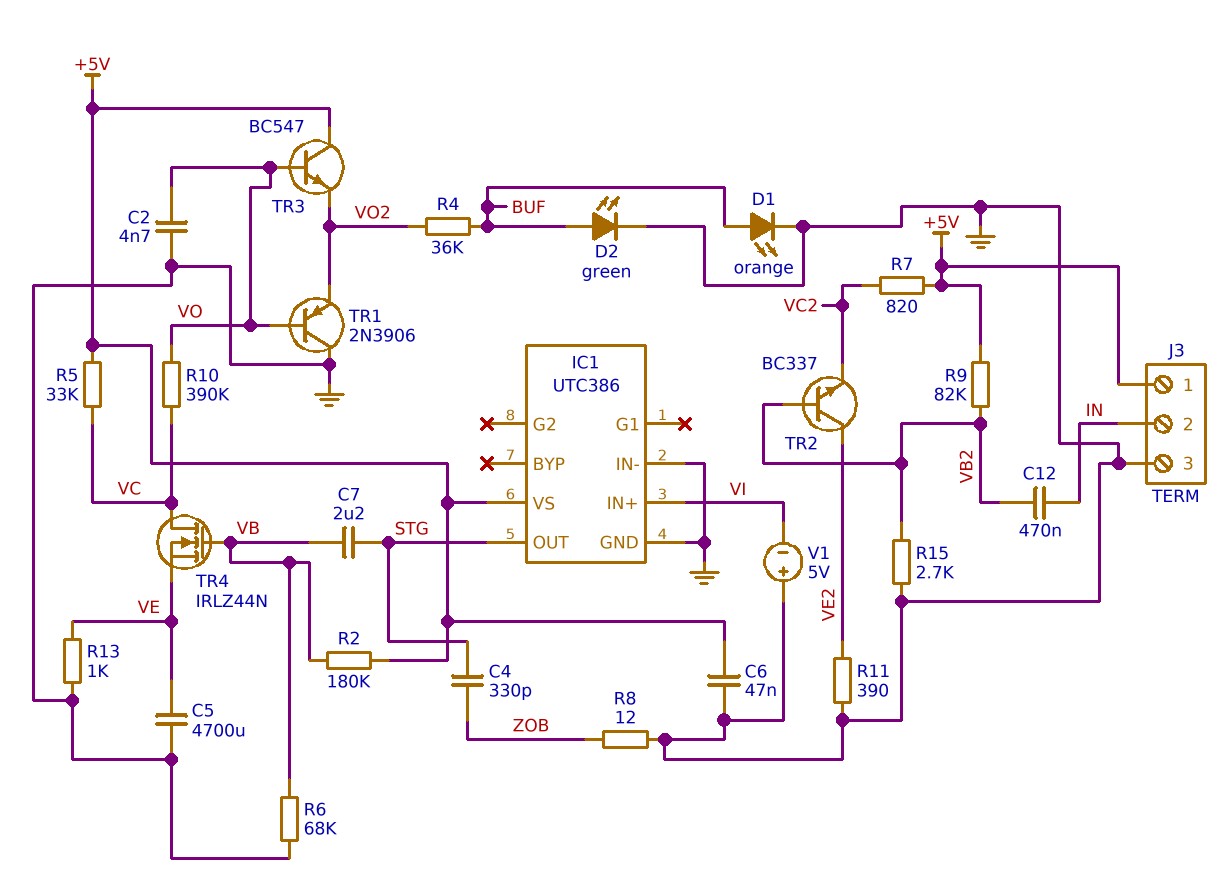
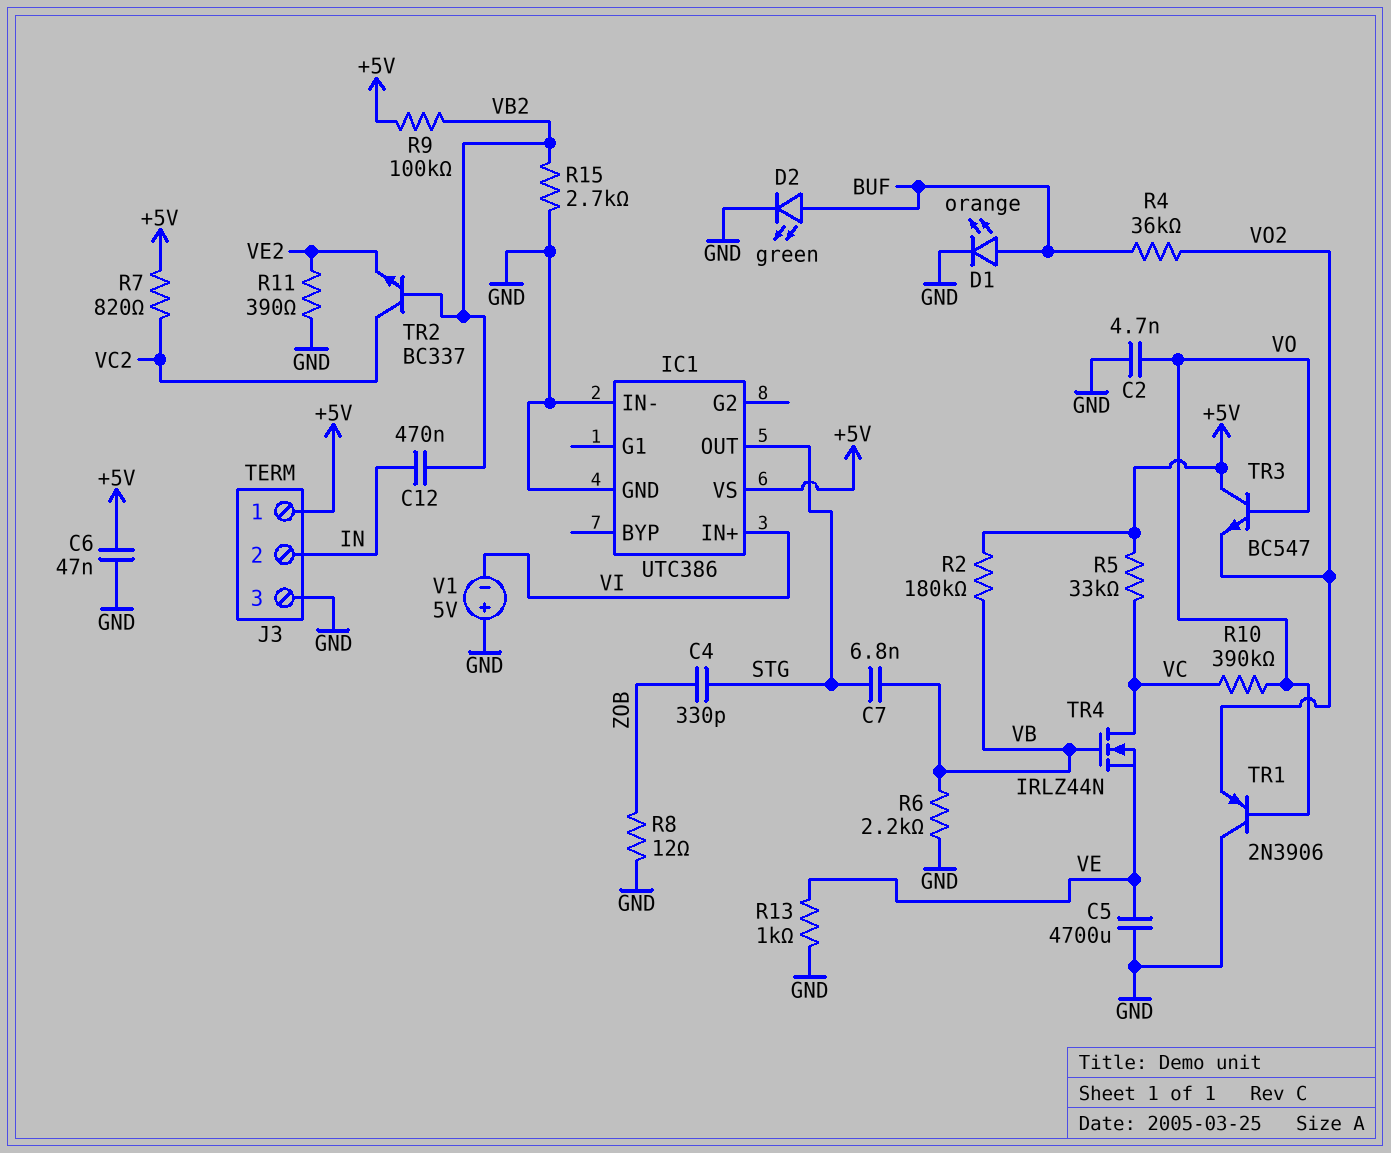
C7: 2.2uF (STG, VB) -> 6.8nF (STG, VB)
R6: 68k (GND, VB) -> 2.2k (GND, VB)
R9: 82k (+5V, VB2) -> 100k (+5V, VB2)
TR2: NPN BC337 (B VB2, C VE2, E VC2) -> NPN BC337 (B VB2, C VC2, E VE2)

